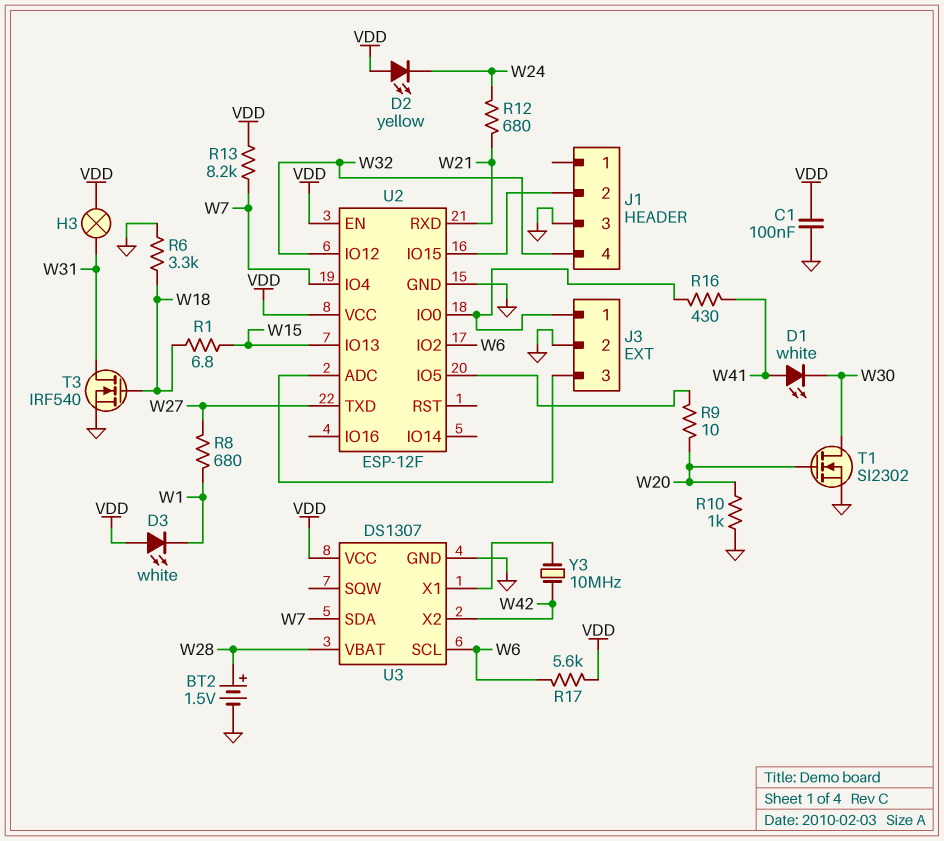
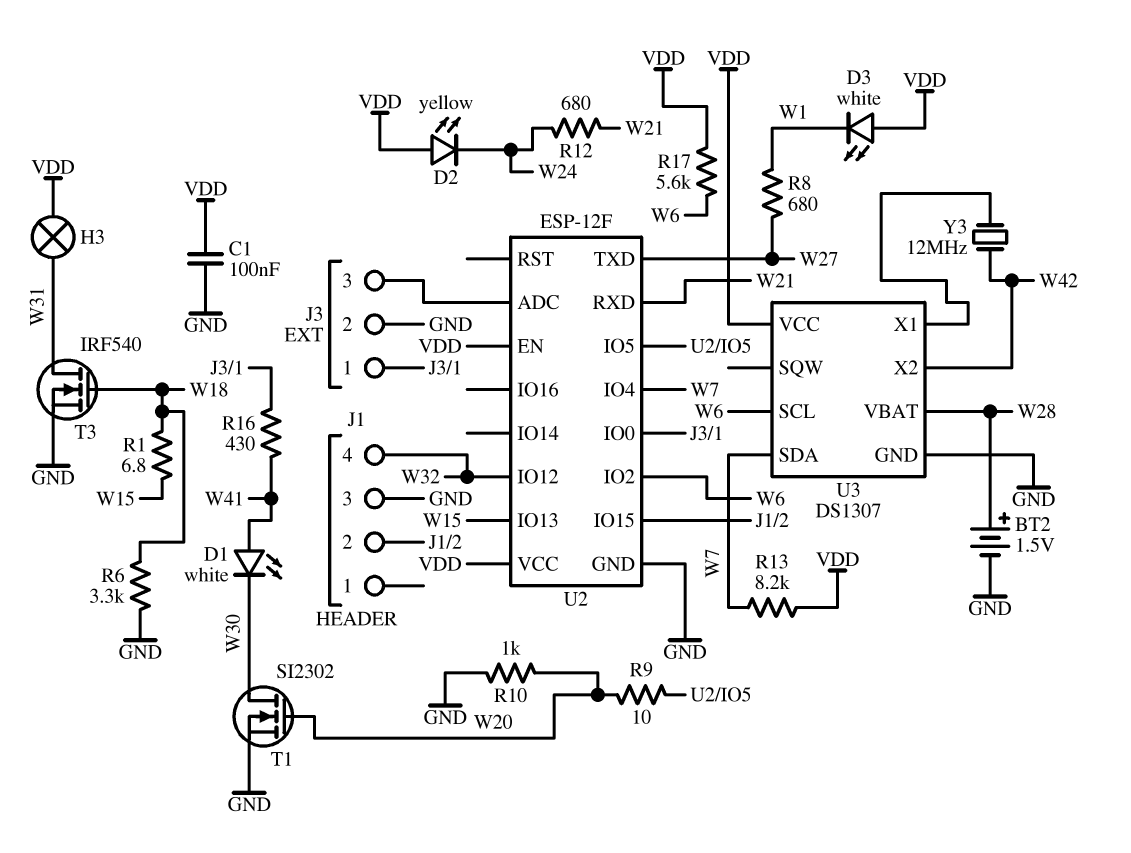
Y3: 10MHz (U3/X1, W42) -> 12MHz (U3/X1, W42)

